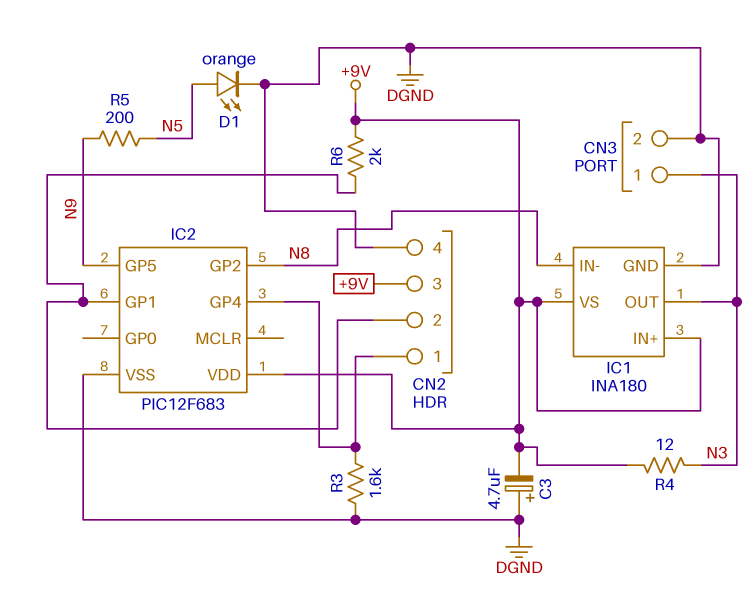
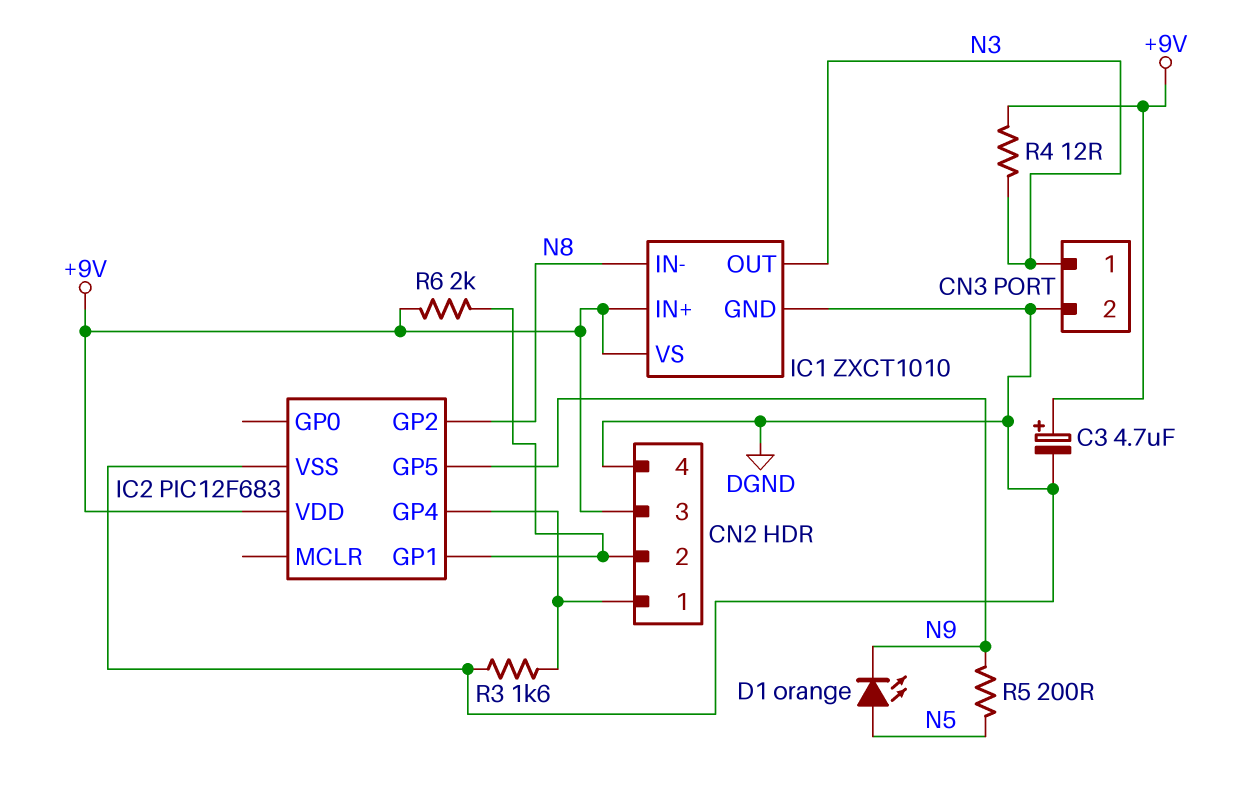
C3: 4.7uF (plus DGND, minus +9V) -> 4.7uF (plus +9V, minus DGND)
D1: LED orange (A N5, K DGND) -> LED orange (A N5, K N9)
IC1: INA180 -> ZXCT1010

